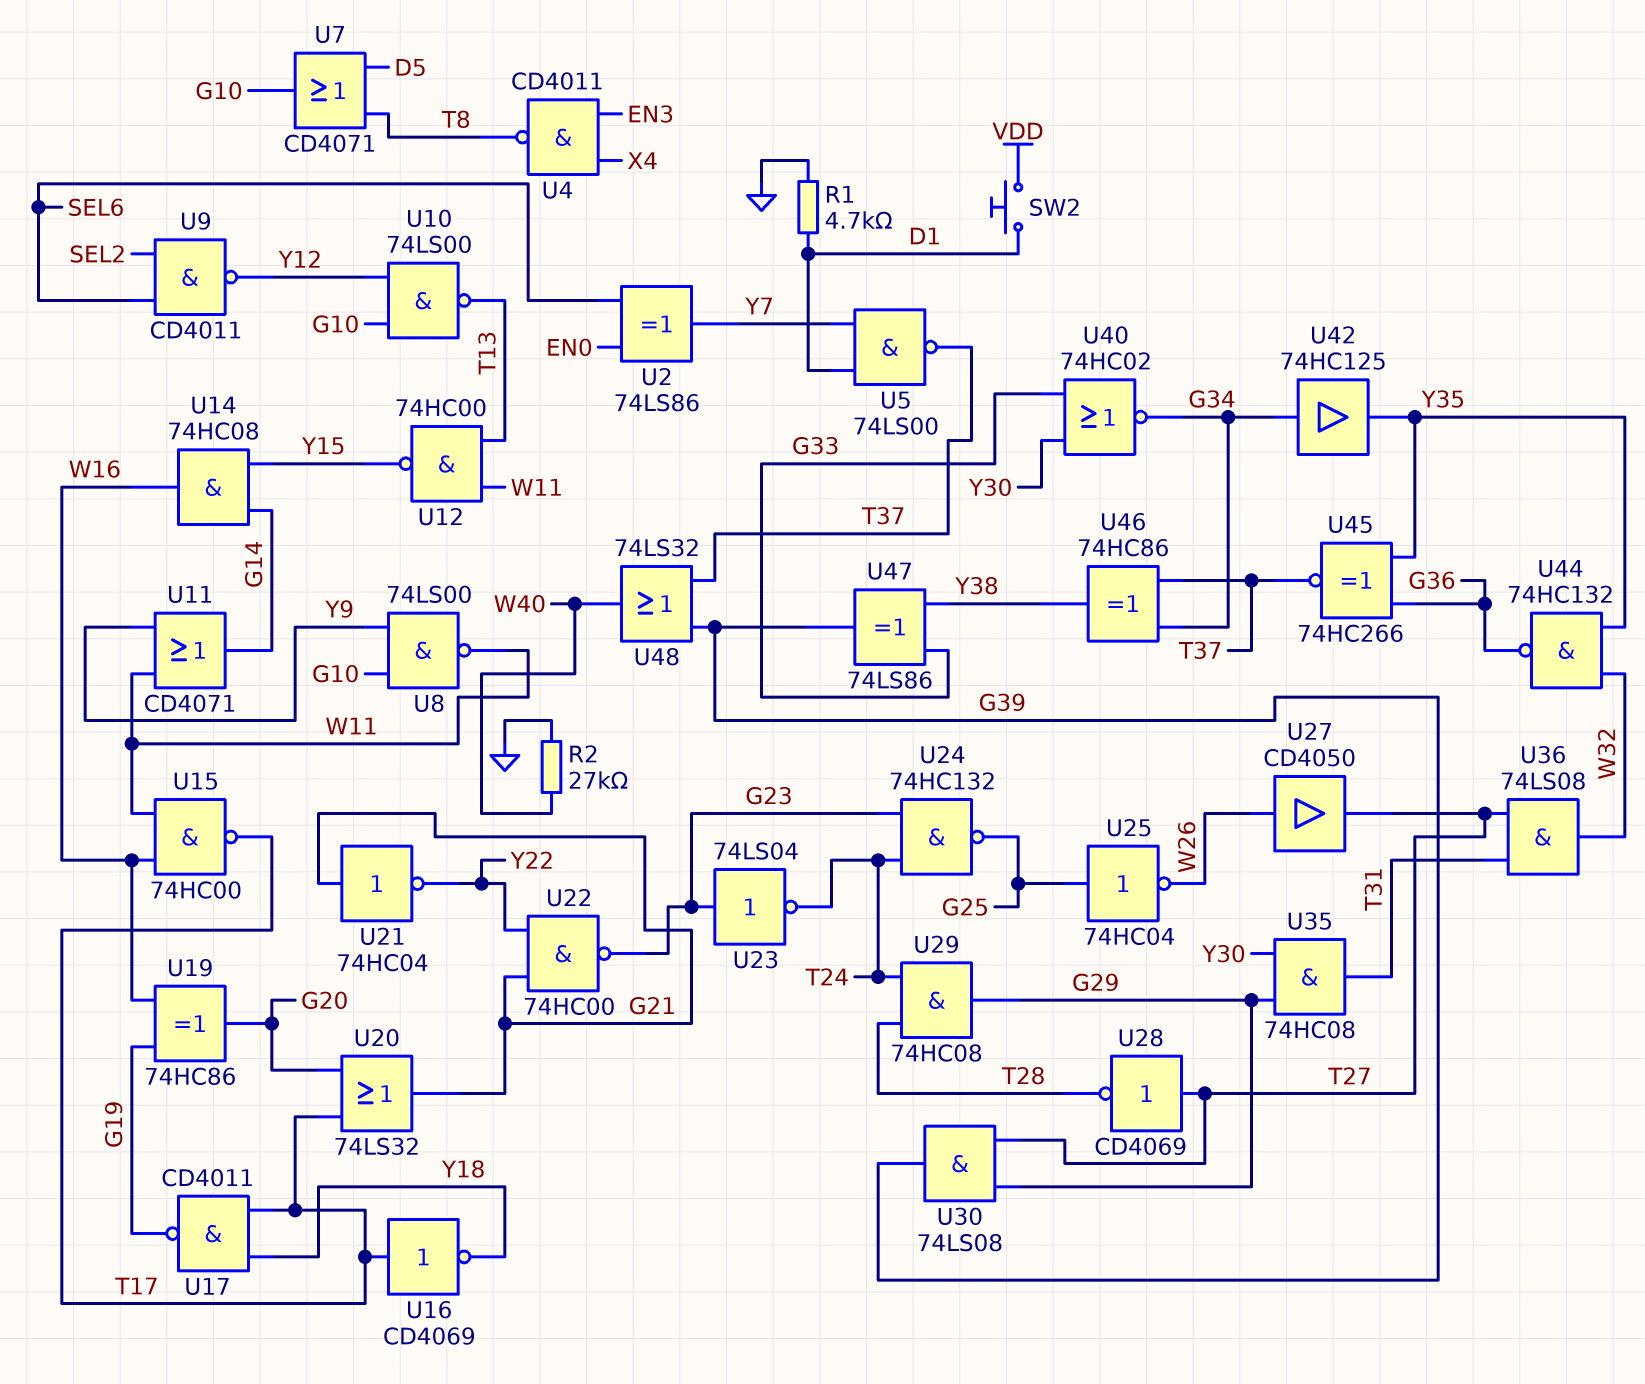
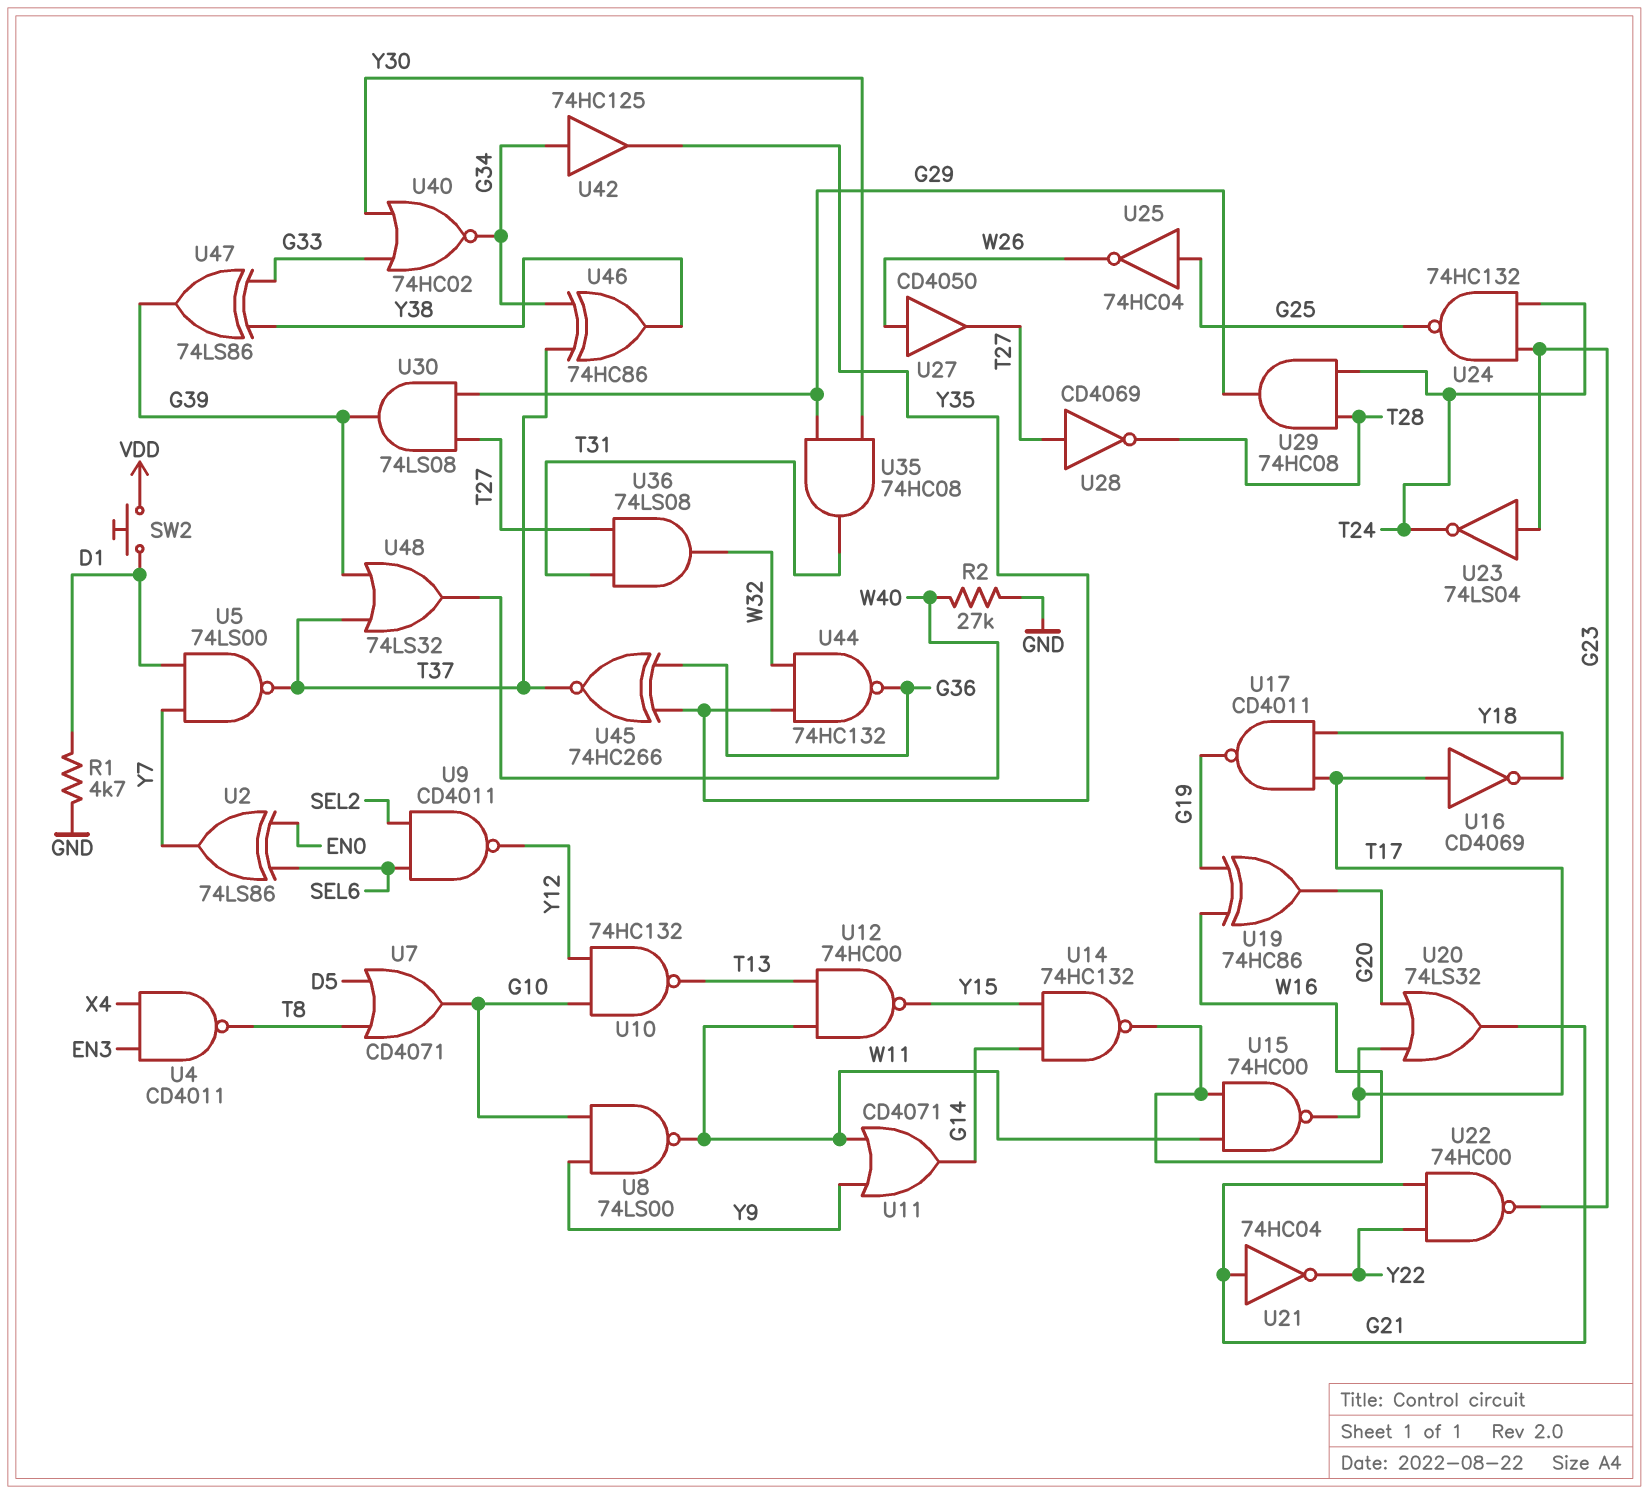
U10: NAND 74LS00 (in G10, in Y12, out T13) -> NAND 74HC132 (in G10, in Y12, out T13)
U14: AND 74HC08 (in G14, in Y15, out W16) -> NAND 74HC132 (in G14, in Y15, out W16)

